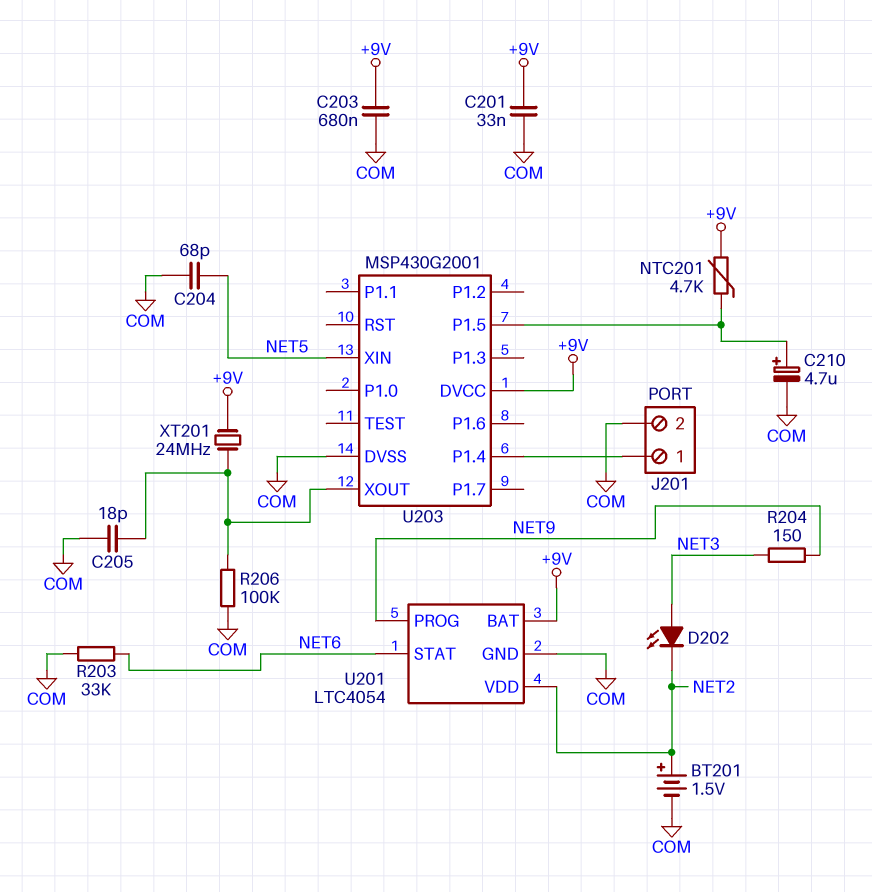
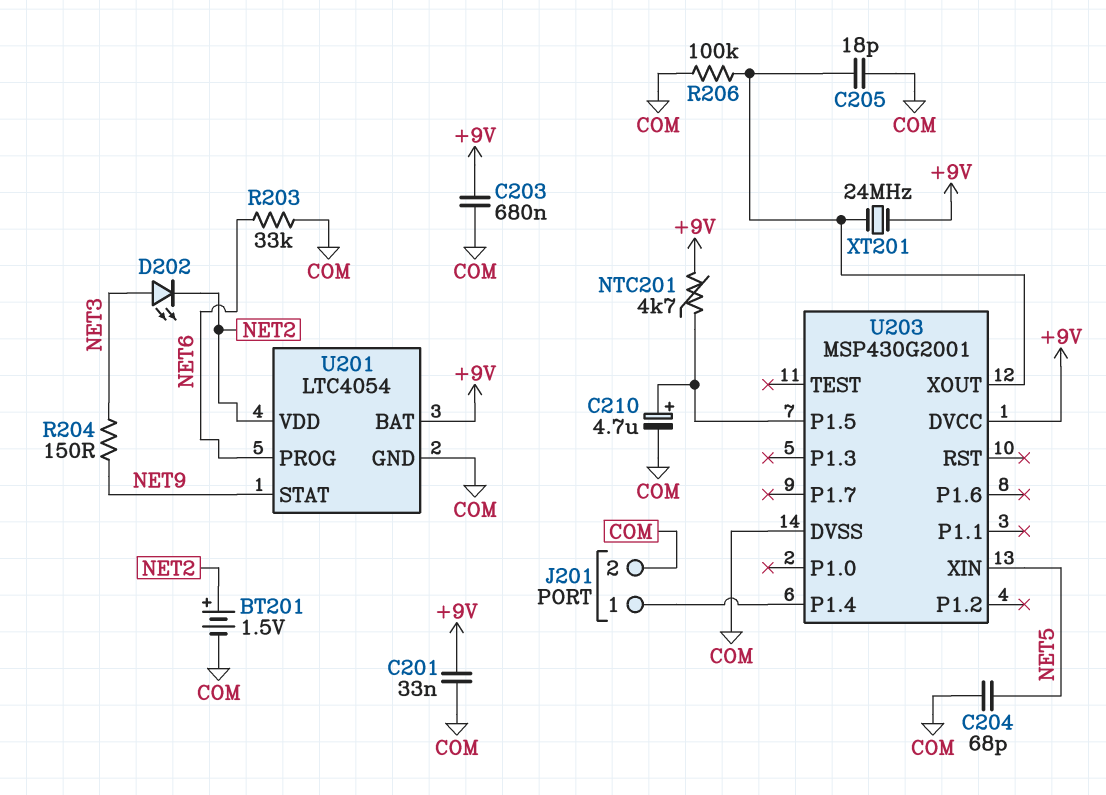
U201 pin PROG: NET9 -> NET6
U201 pin STAT: NET6 -> NET9

